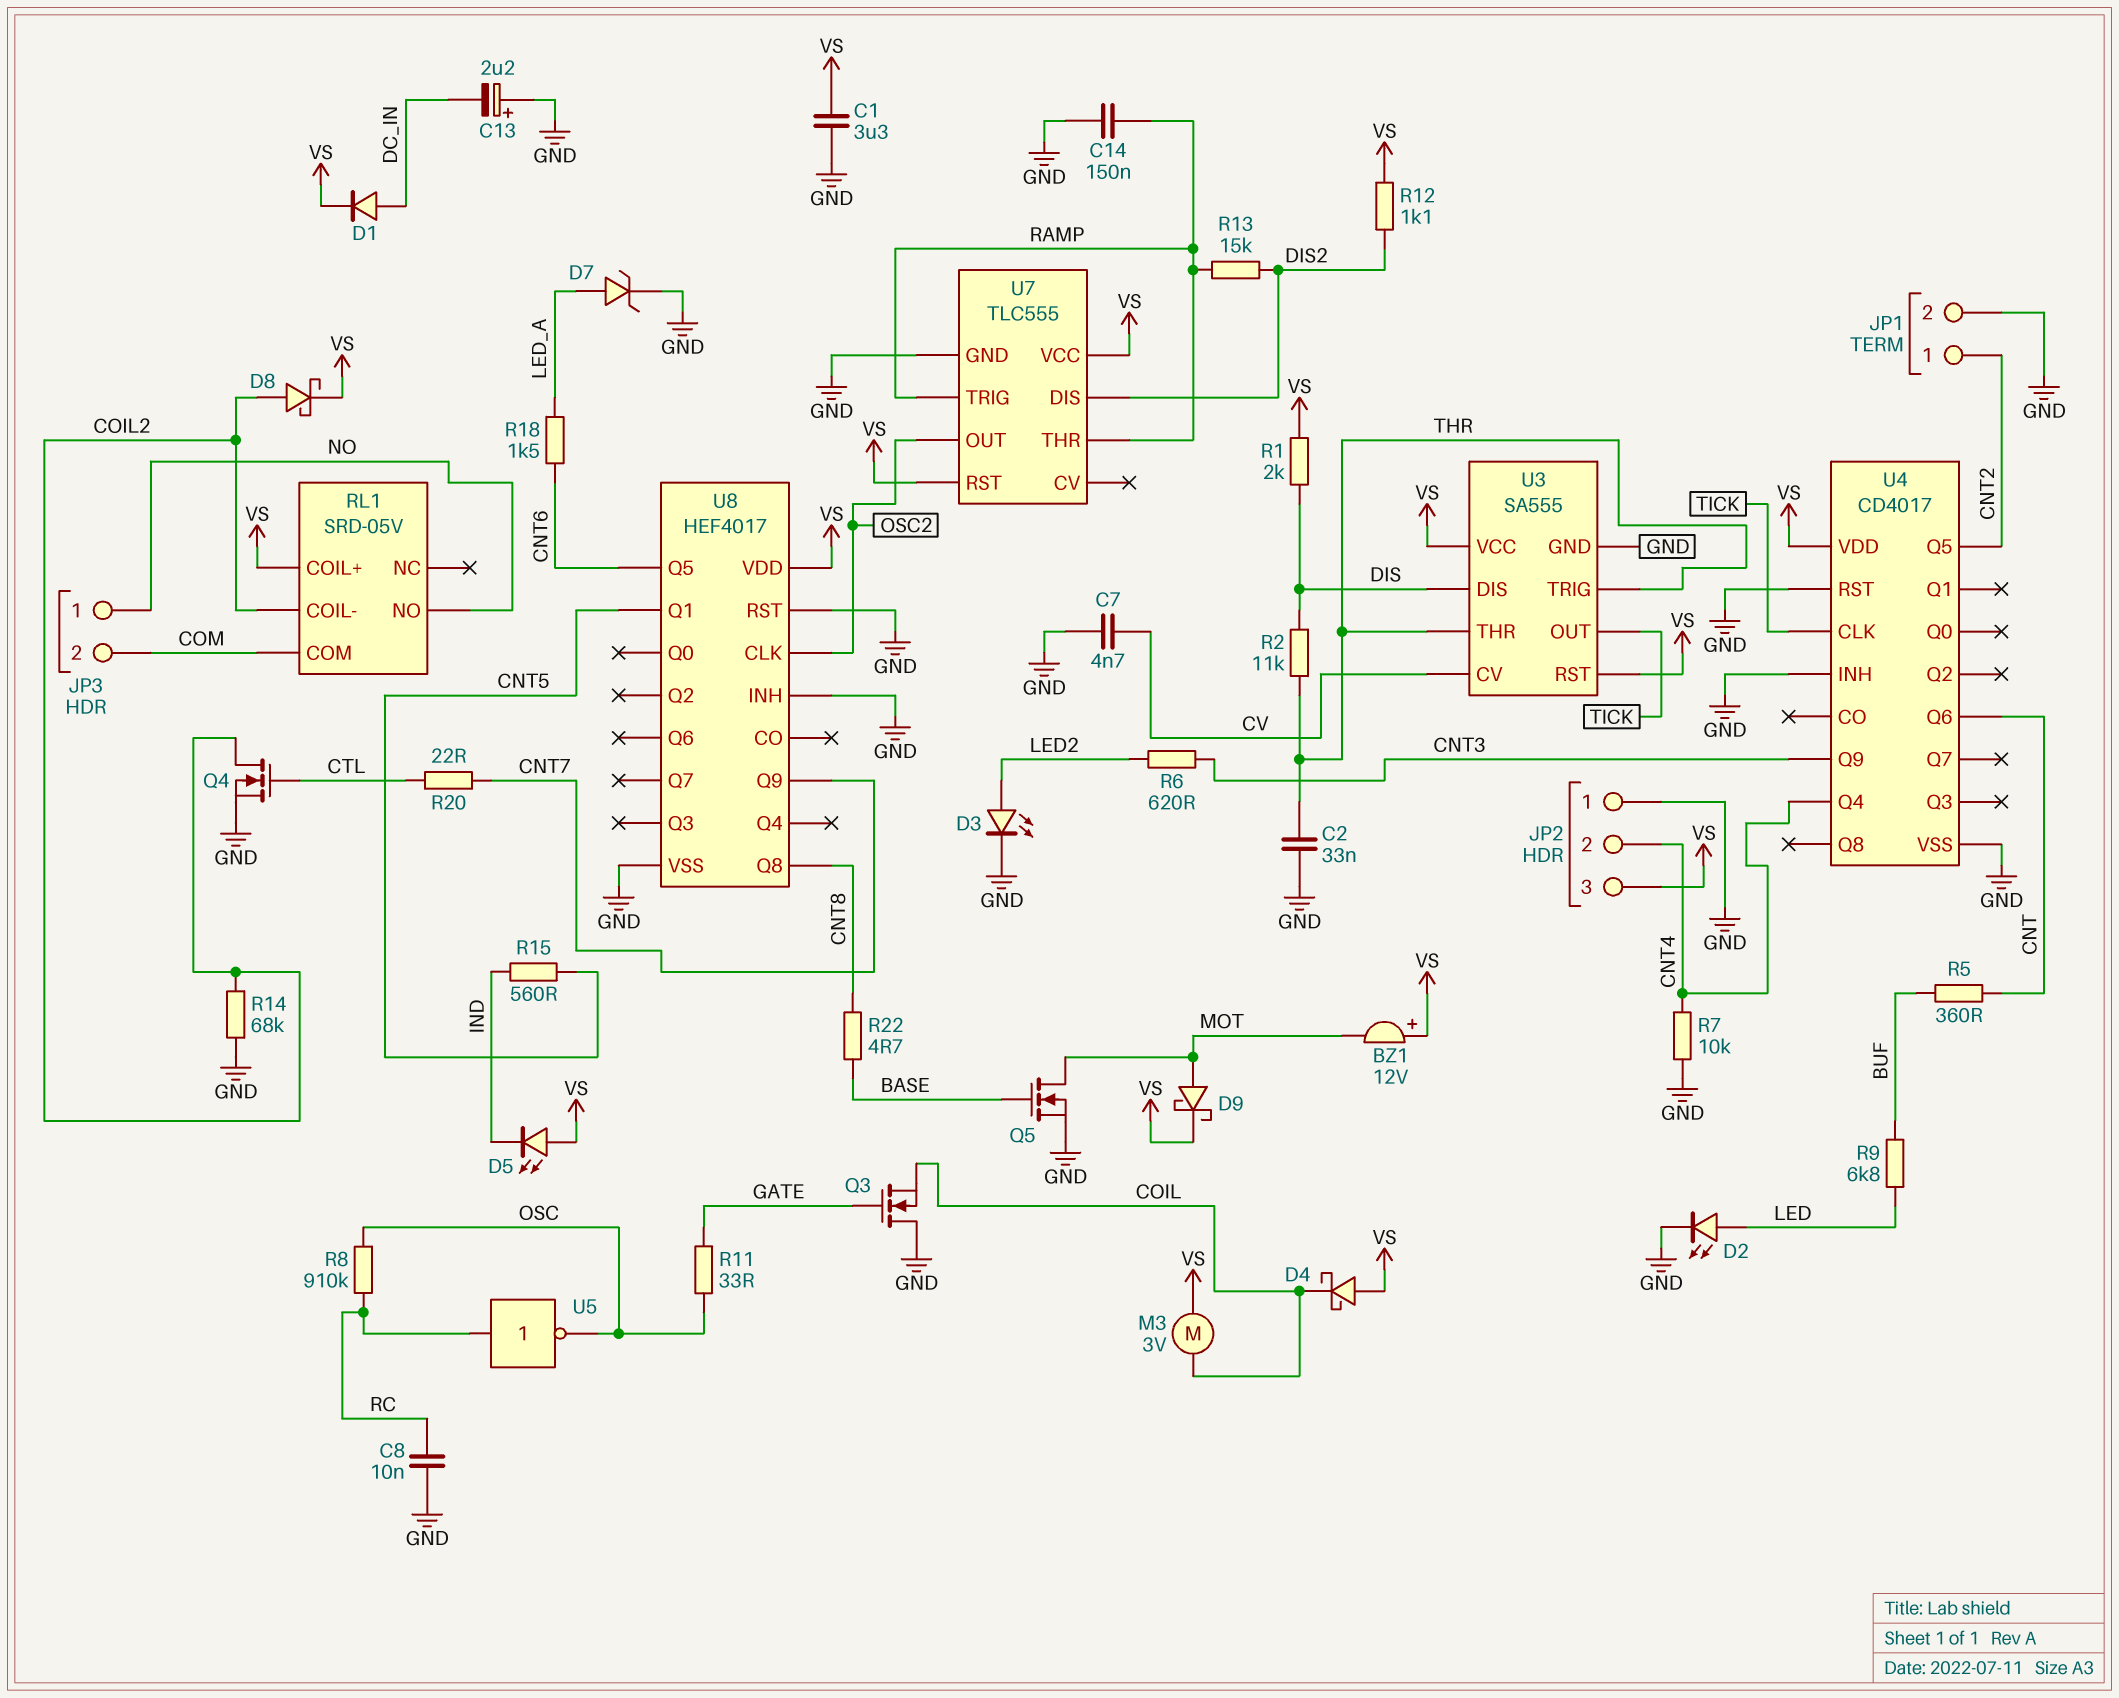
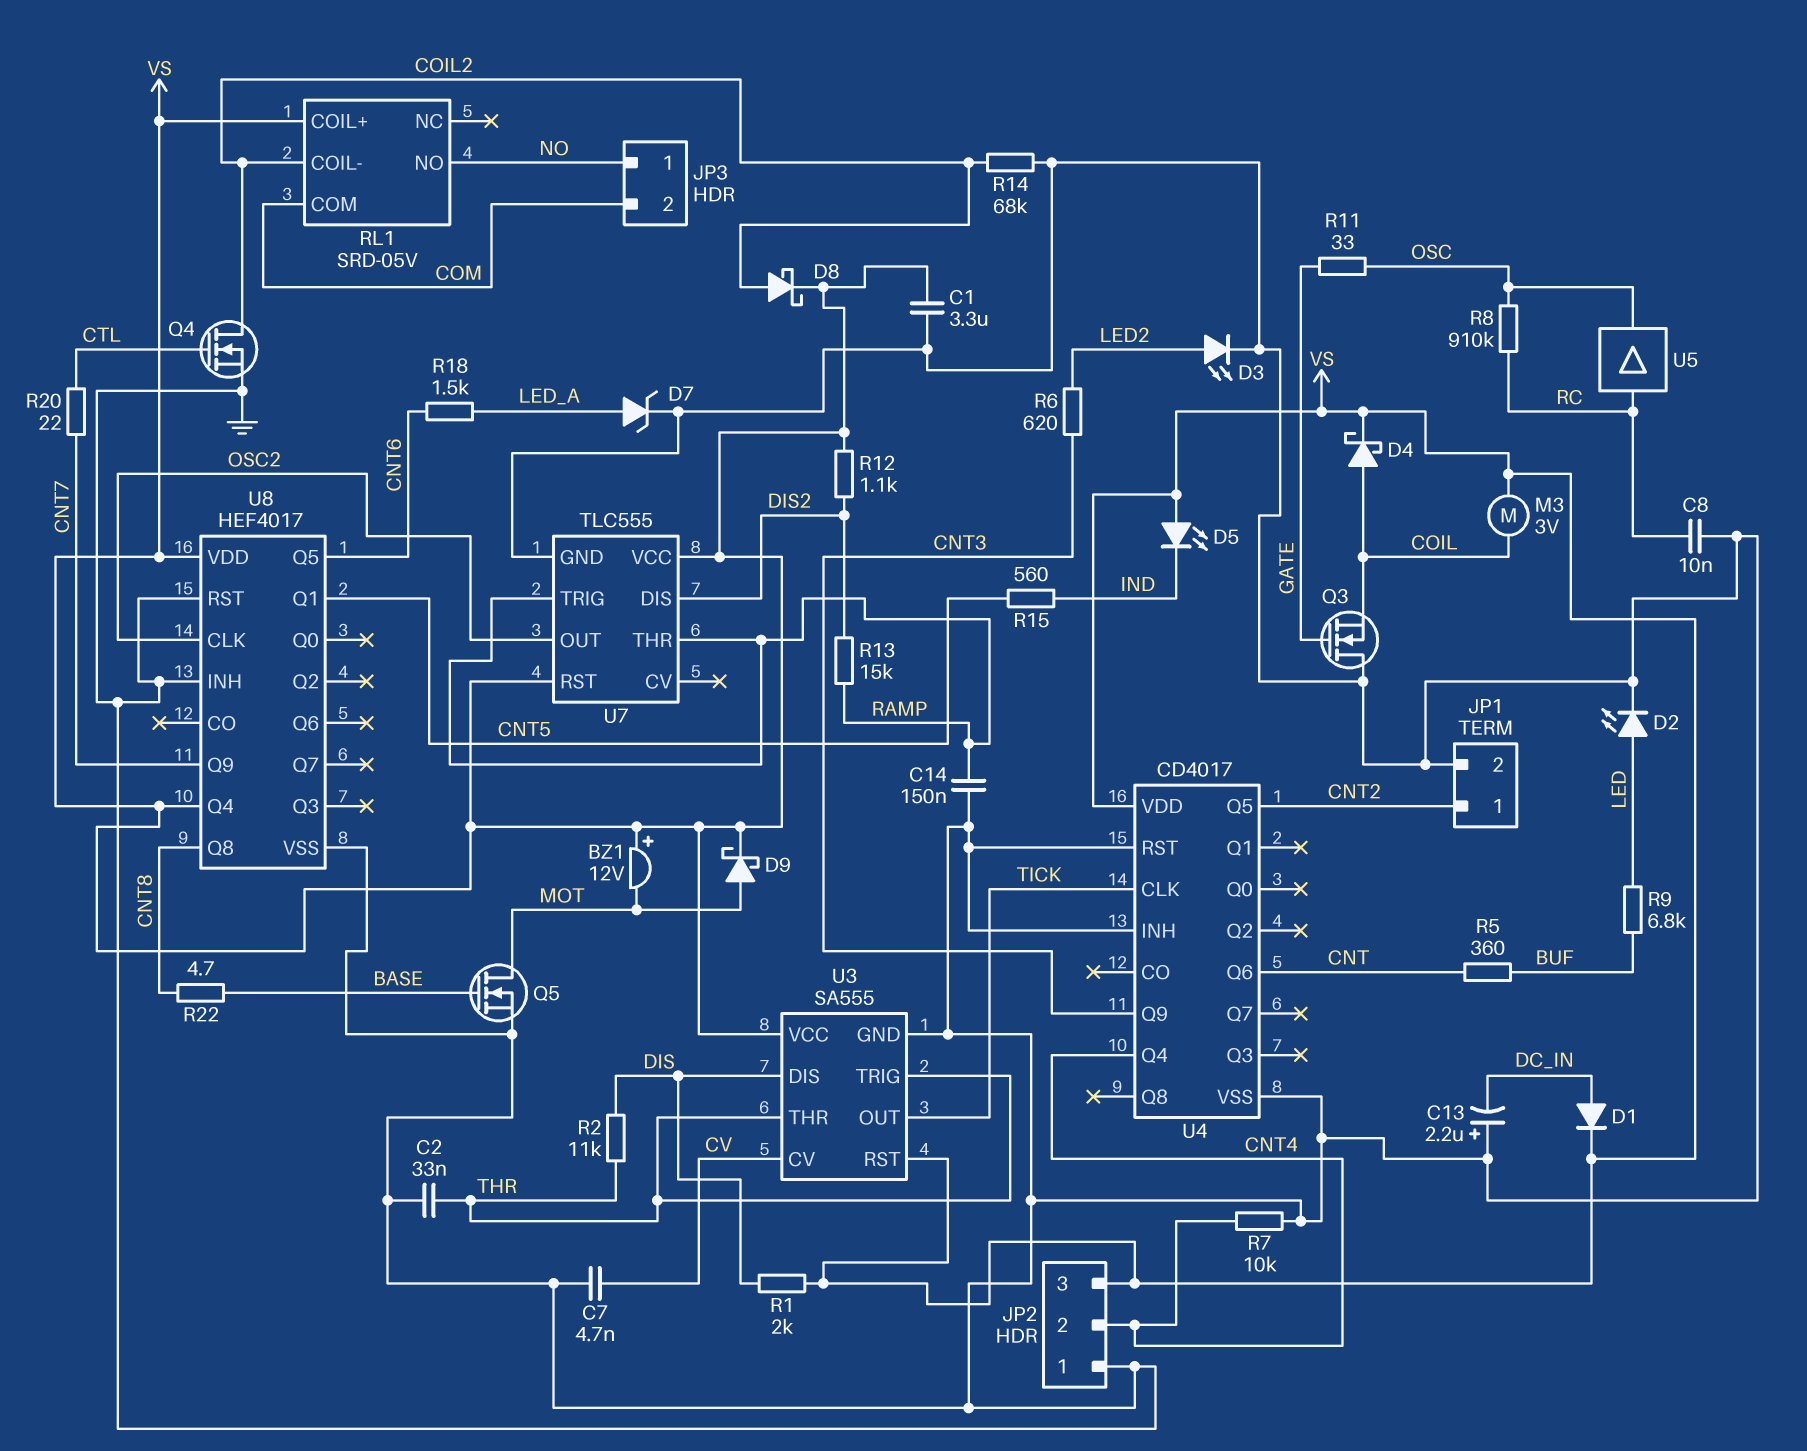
D4: schottky (A VS, K COIL) -> schottky (A COIL, K VS)
U5: NOT (in RC, out OSC) -> buffer (in RC, out OSC)
U8 pin Q4: none -> VS

